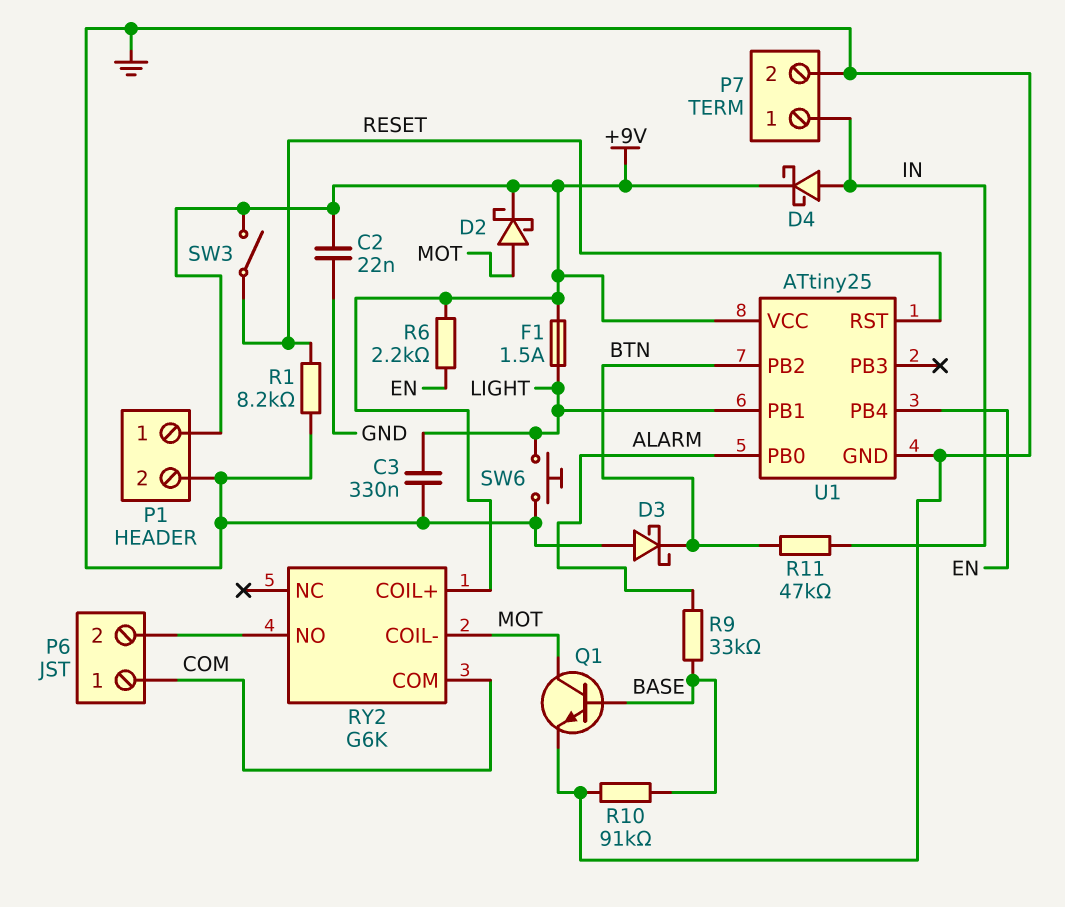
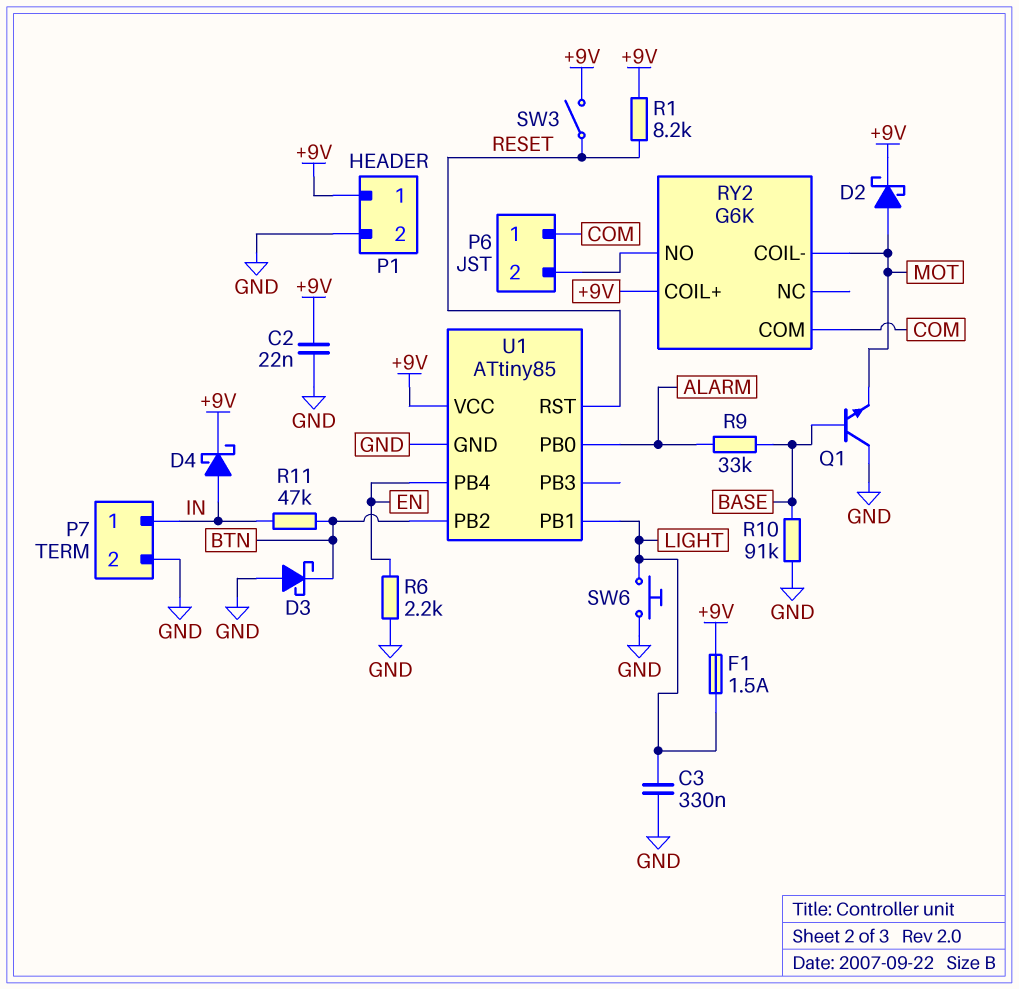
Q1: NPN (B BASE, C MOT, E GND) -> NPN (B BASE, C GND, E MOT)
R1: 8.2k (GND, RESET) -> 8.2k (+9V, RESET)
R6: 2.2k (+9V, EN) -> 2.2k (EN, GND)
U1: ATtiny25 -> ATtiny85

